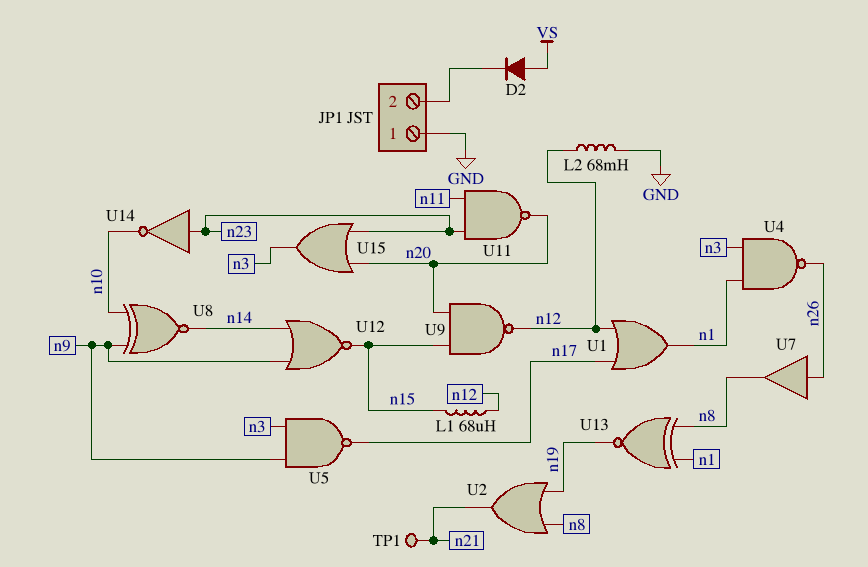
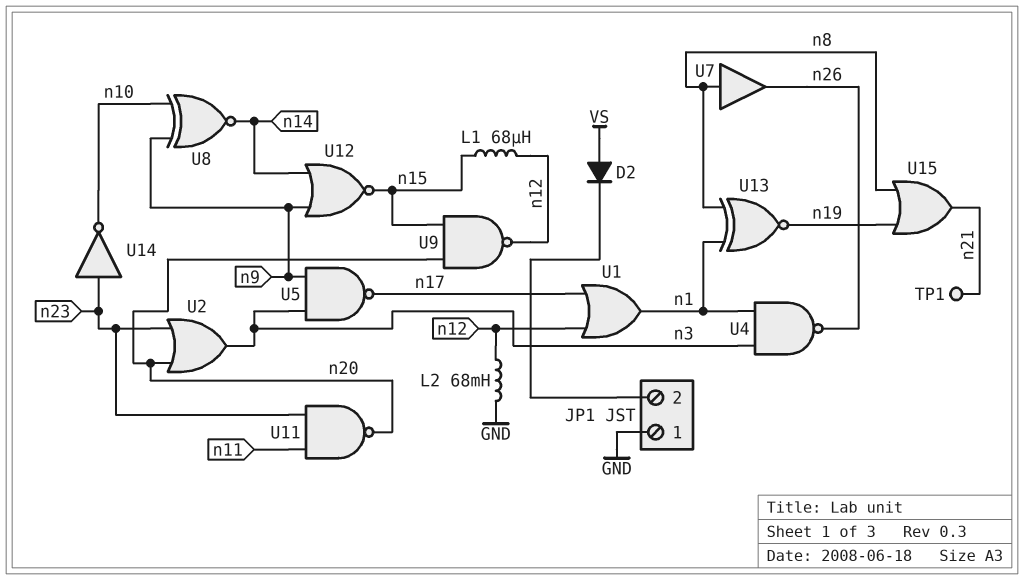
U2: OR (in n8, in n19, out n21) -> OR (in n20, in n23, out n3)
U7: buffer (in n26, out n8) -> buffer (in n8, out n26)
U15: OR (in n20, in n23, out n3) -> OR (in n8, in n19, out n21)

